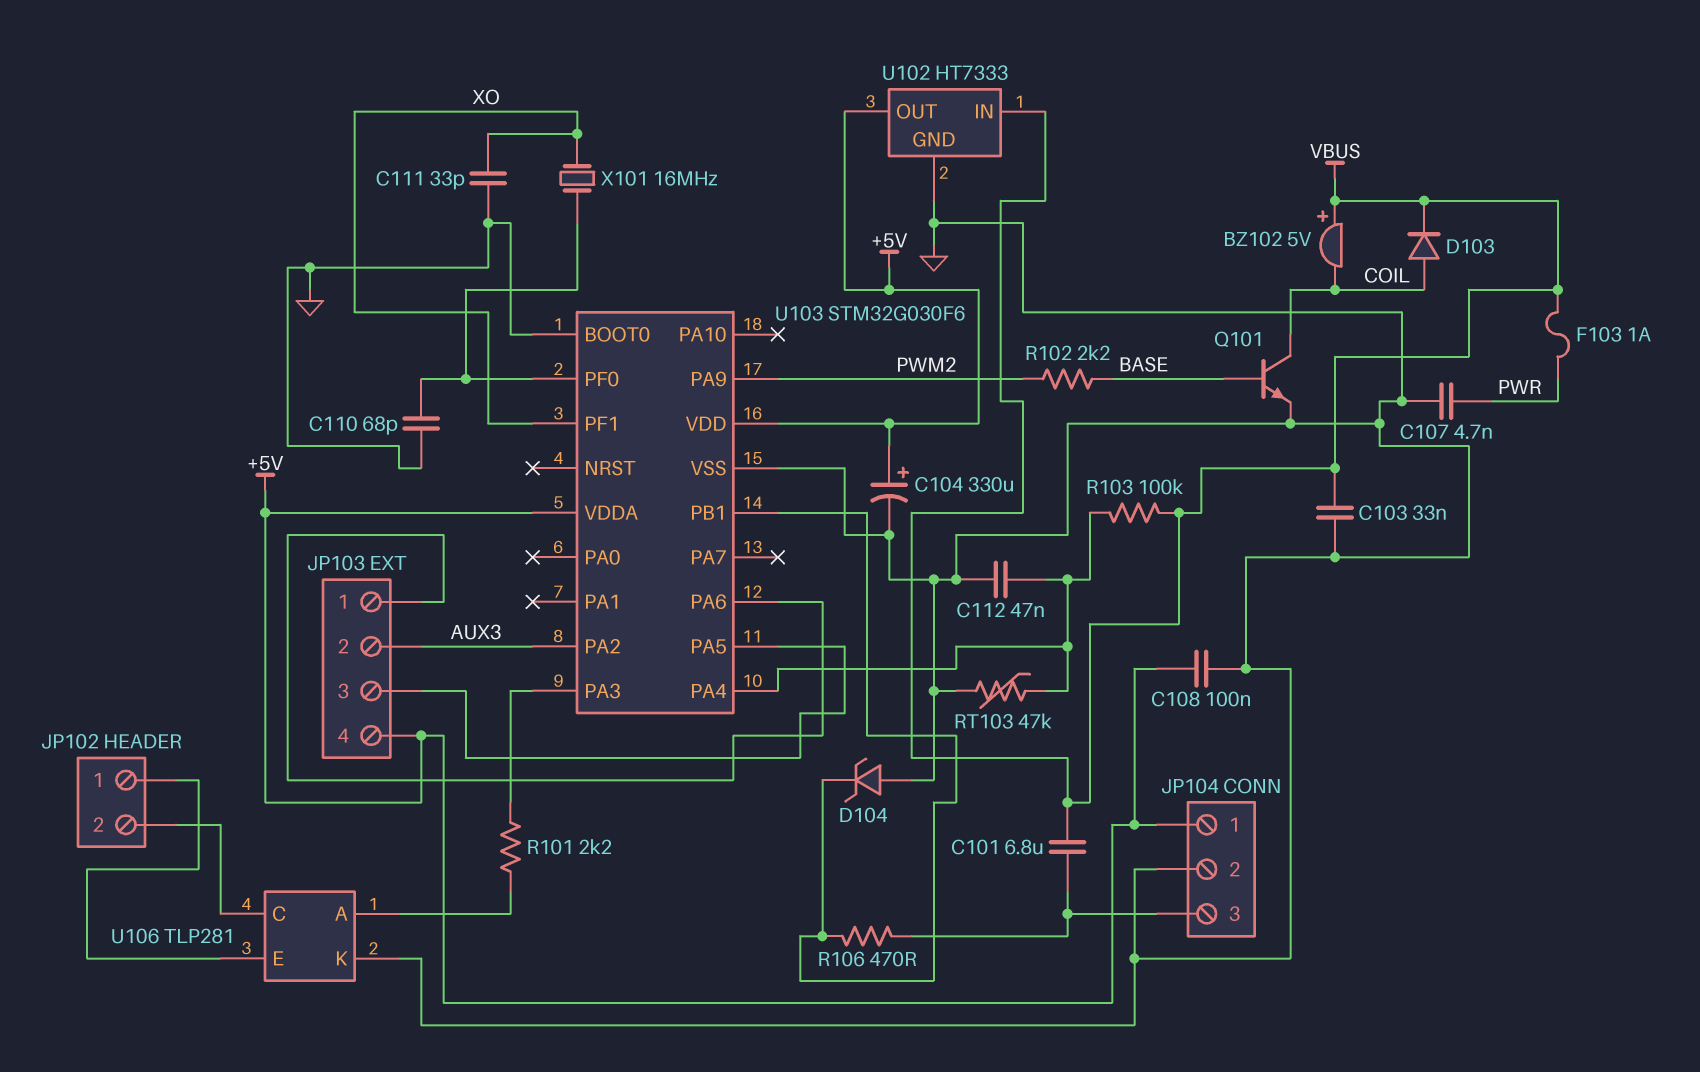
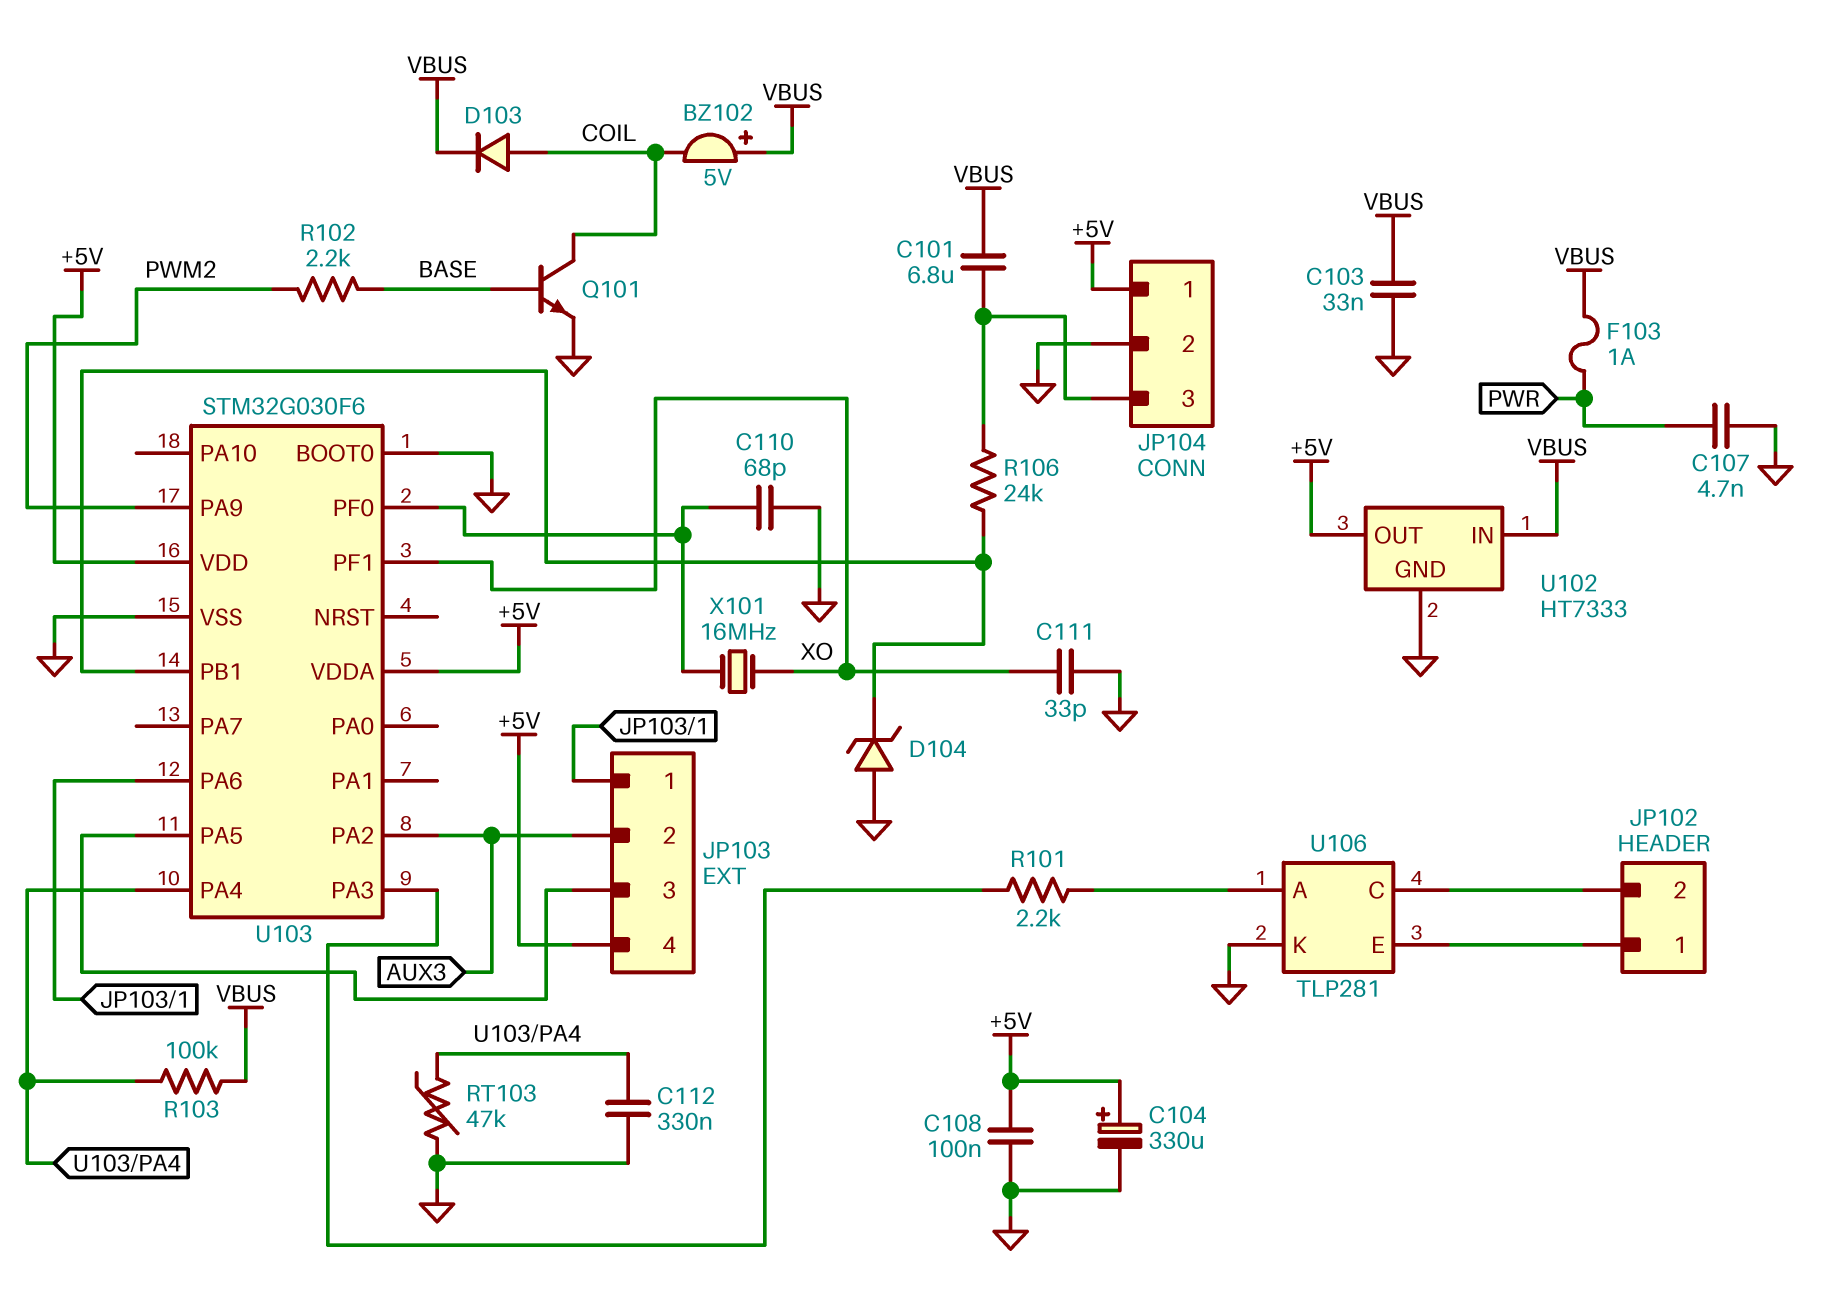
C112: 47nF (GND, U103/PA4) -> 330nF (GND, U103/PA4)
R106: 470 (JP104/3, U103/PB1) -> 24k (JP104/3, U103/PB1)

